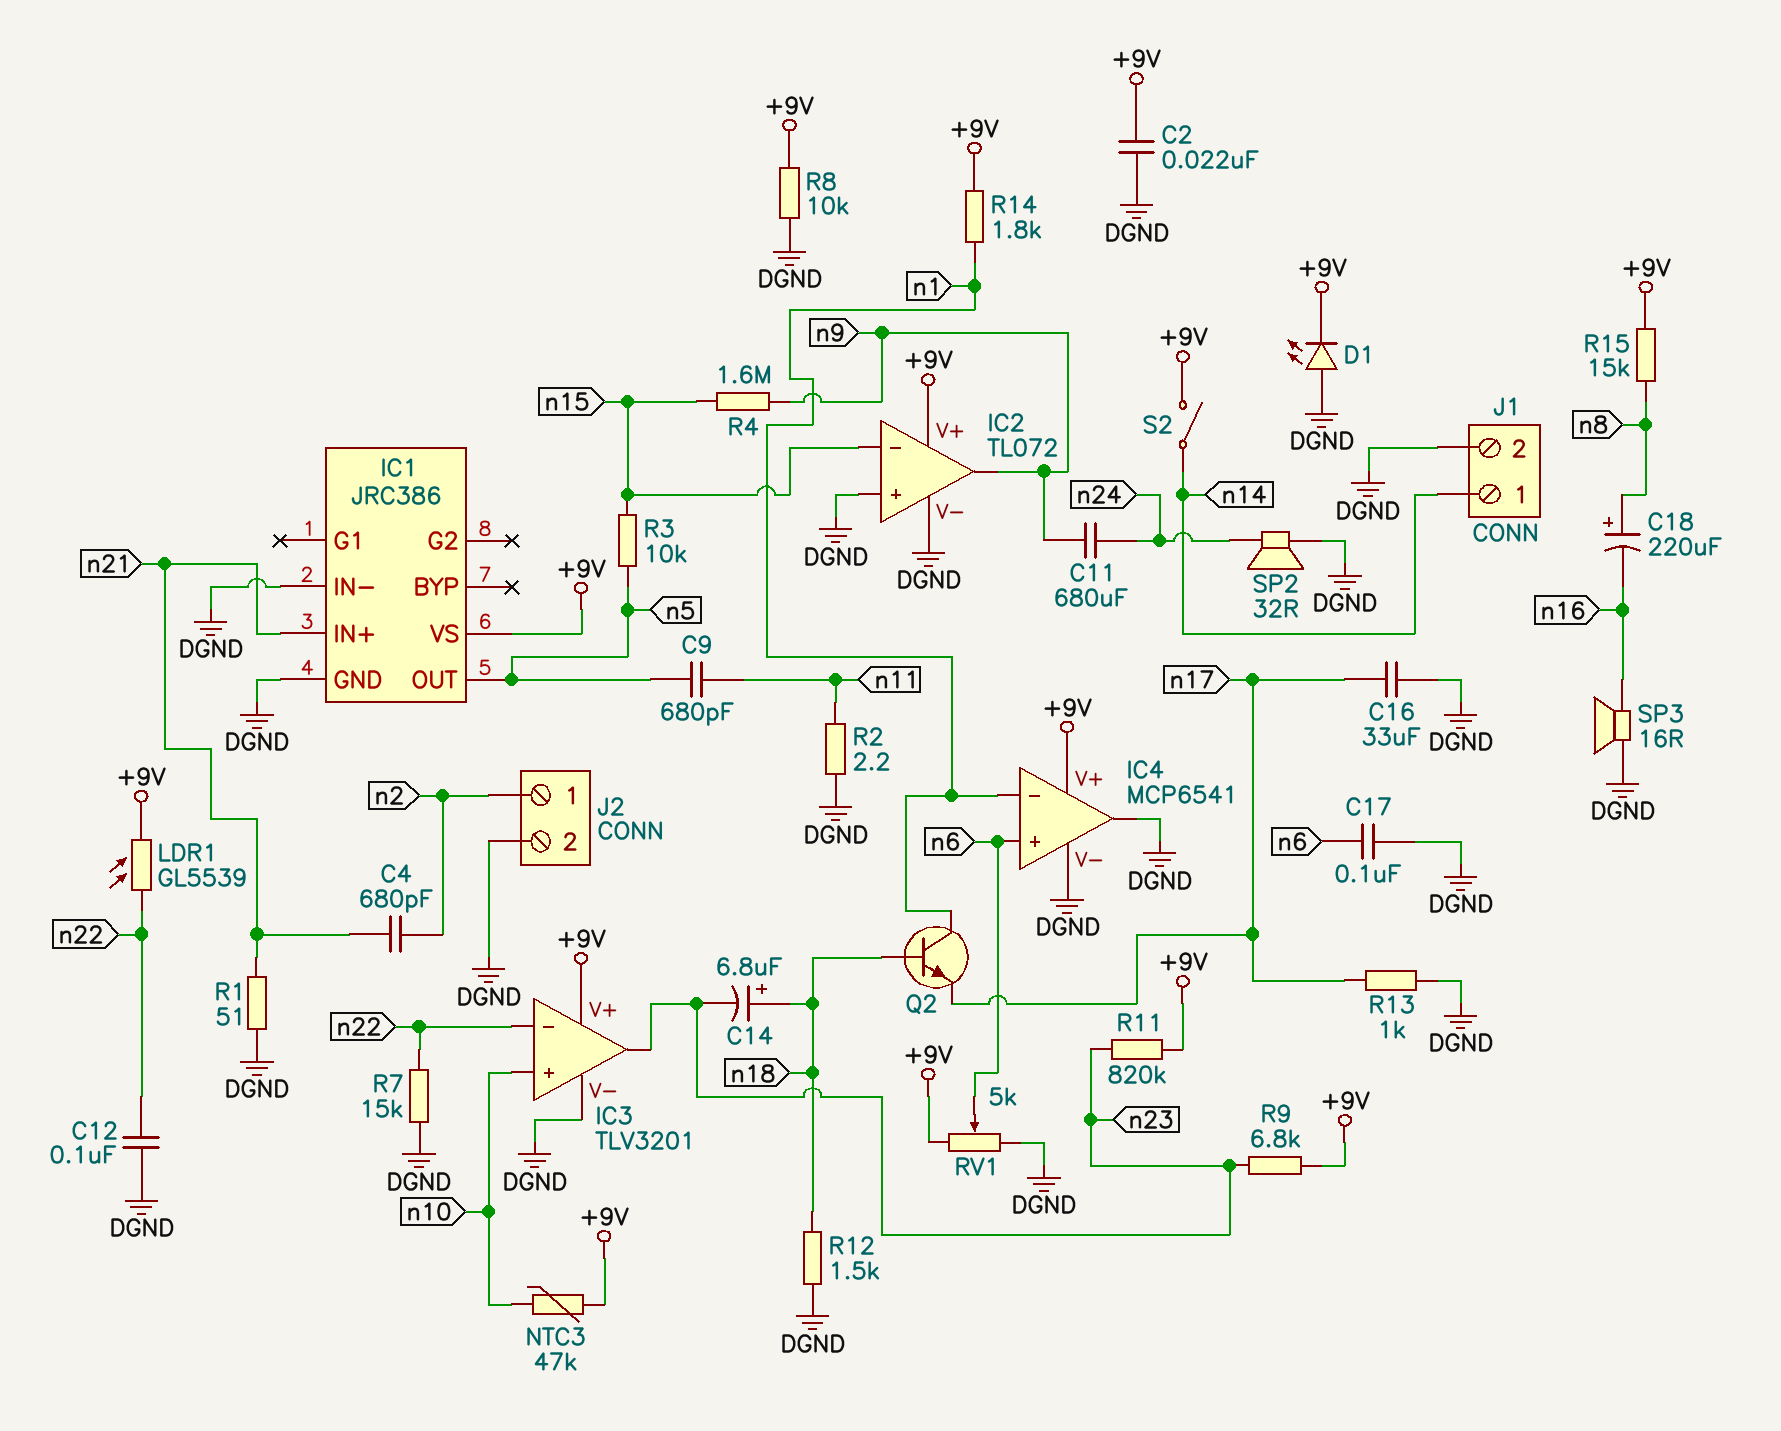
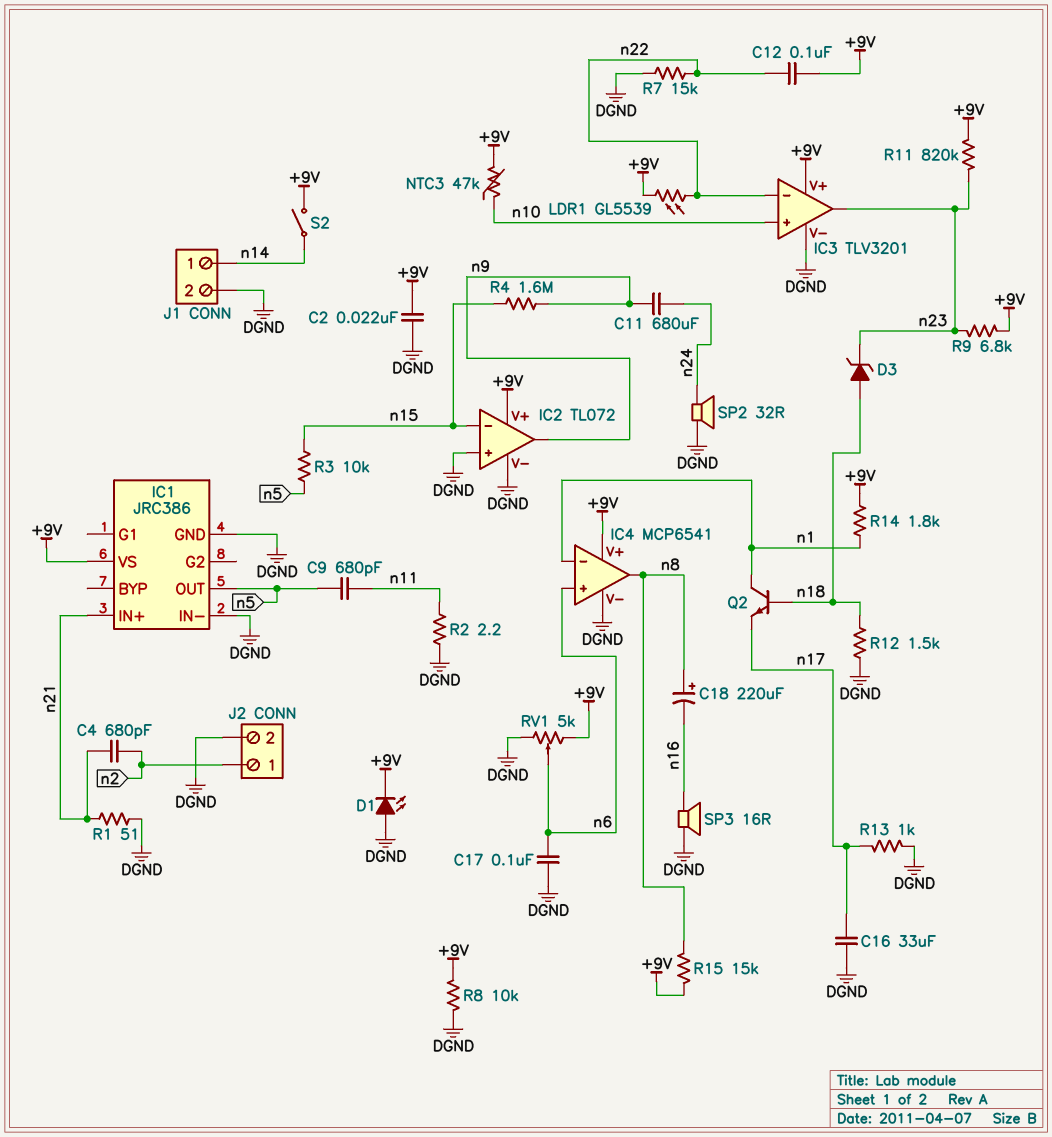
C12: 100nF (DGND, n22) -> 100nF (+9V, n22)
C14: 6.8uF (plus n18, minus n23) -> none
D3: none -> zener (A n18, K n23)
IC4 pin out: DGND -> n8

